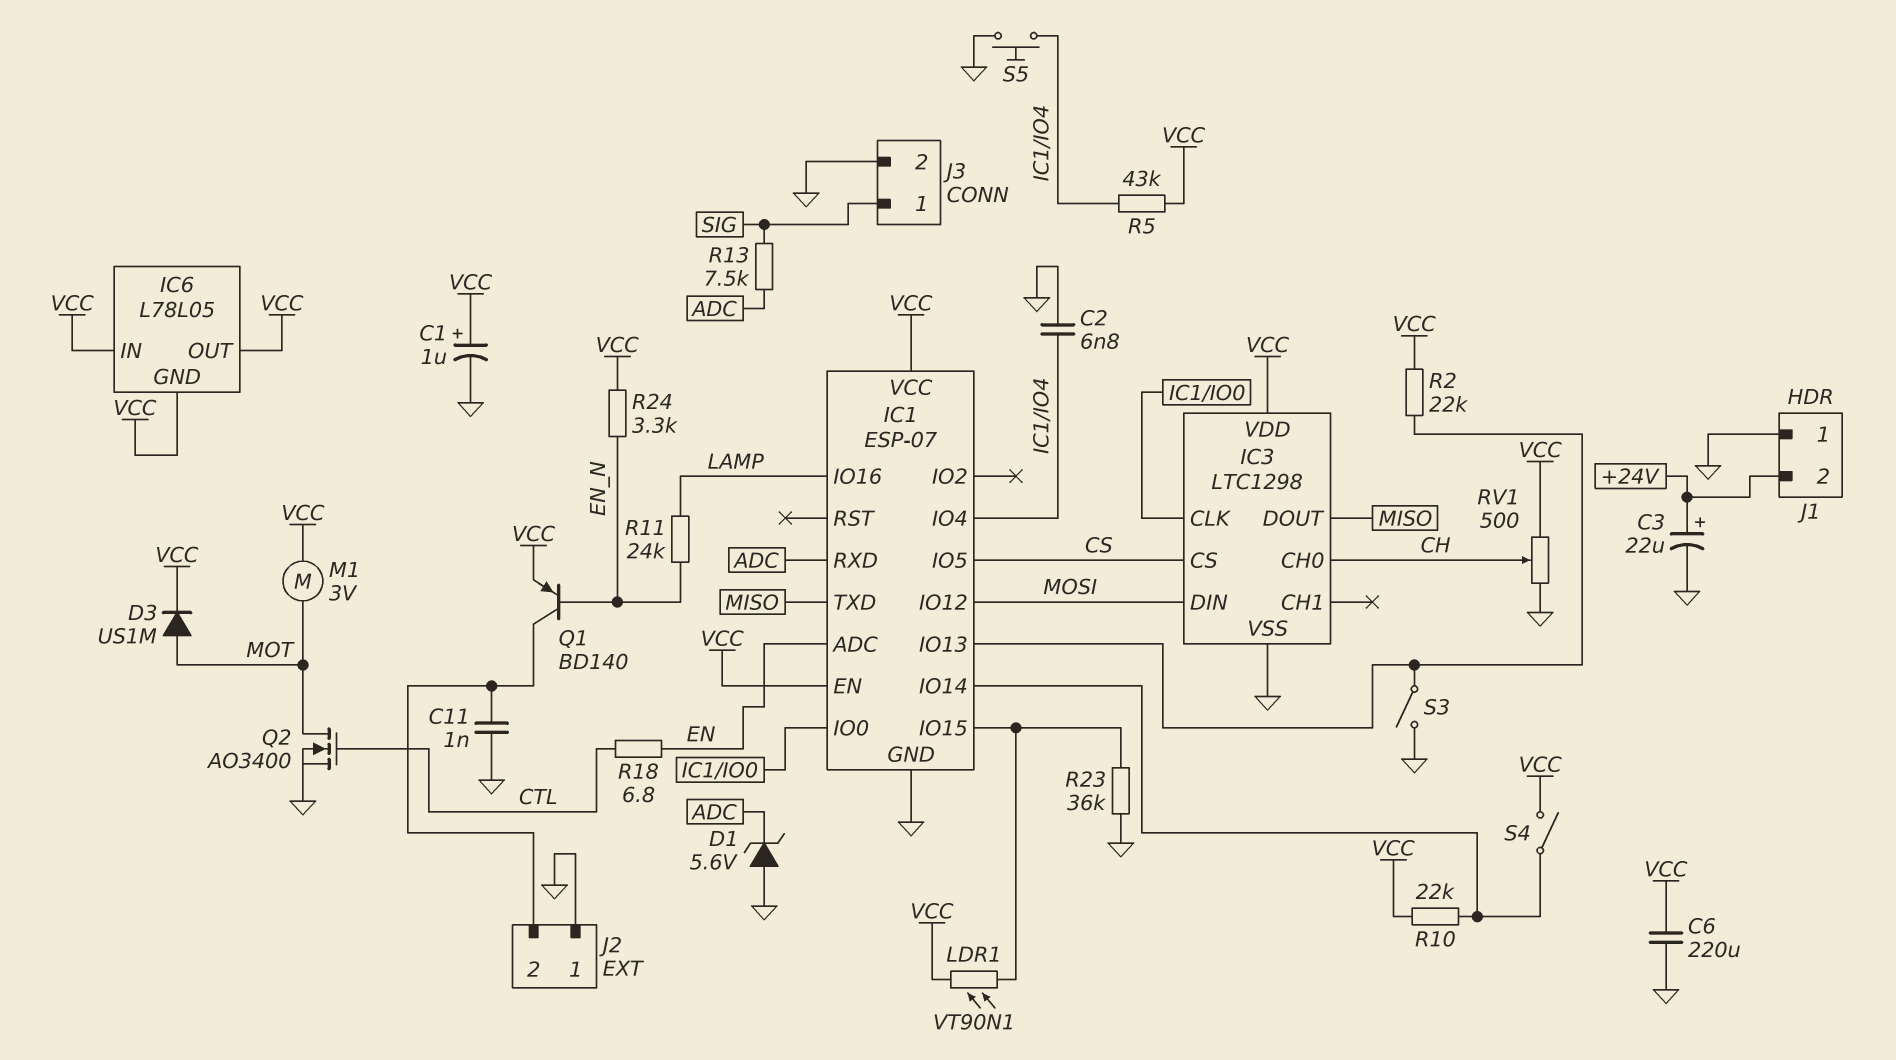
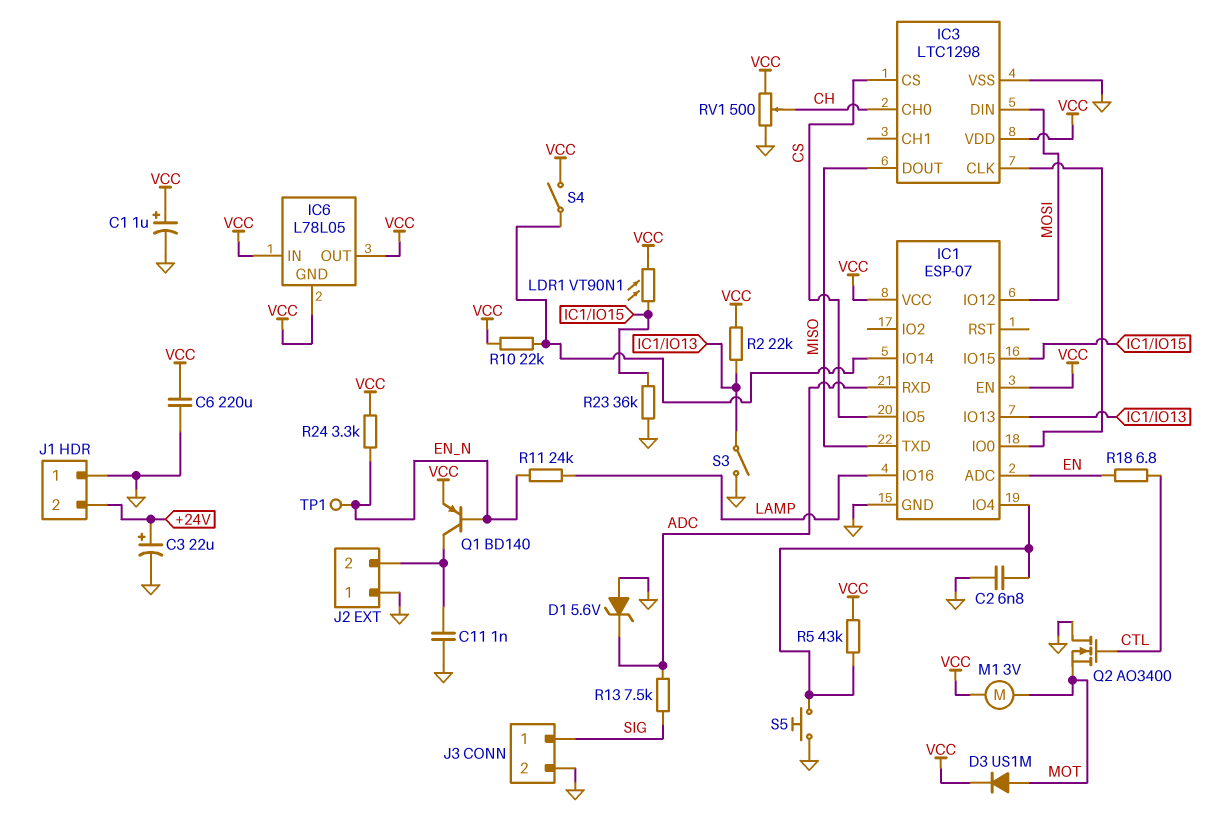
Q2: NMOS AO3400 (G CTL, D MOT, S GND) -> NMOS AO3400 (G CTL, D GND, S MOT)
TP1: none -> test point (EN_N)

